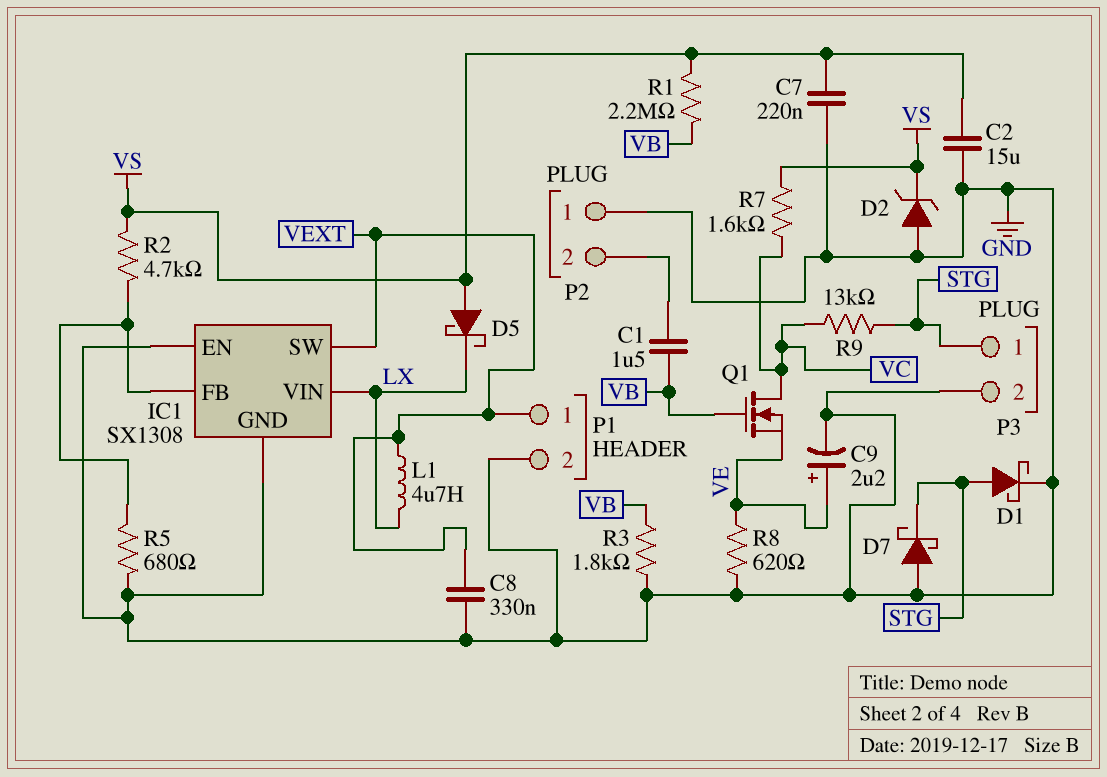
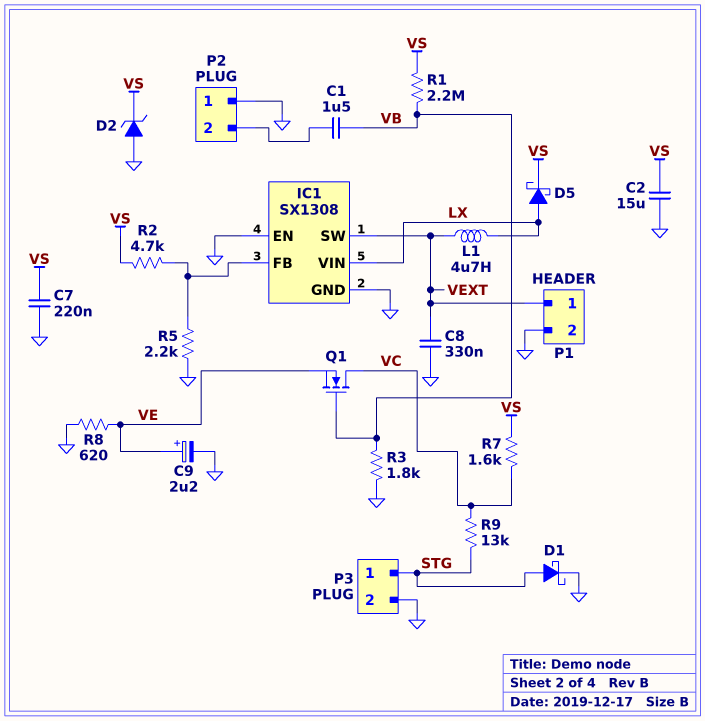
D5: schottky (A VS, K LX) -> schottky (A LX, K VS)
D7: schottky (A GND, K STG) -> none
R5: 680 (GND, IC1/FB) -> 2.2k (GND, IC1/FB)

